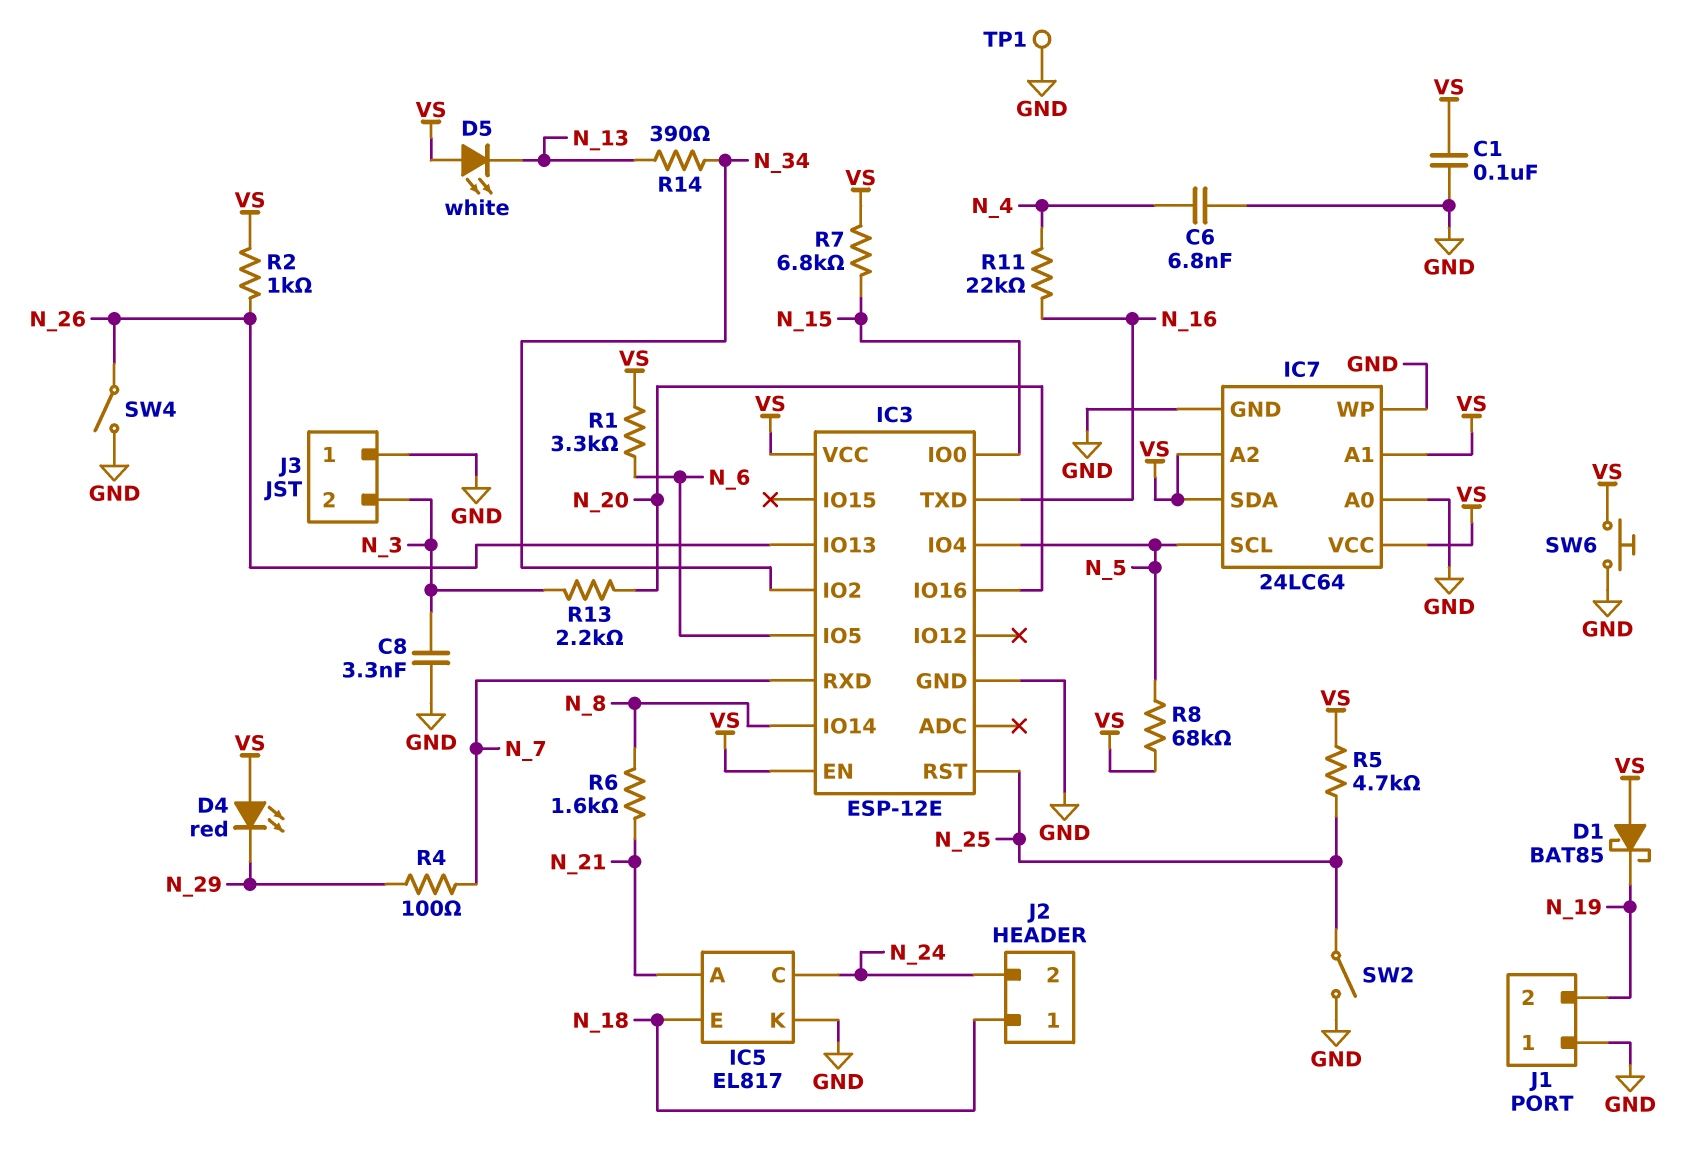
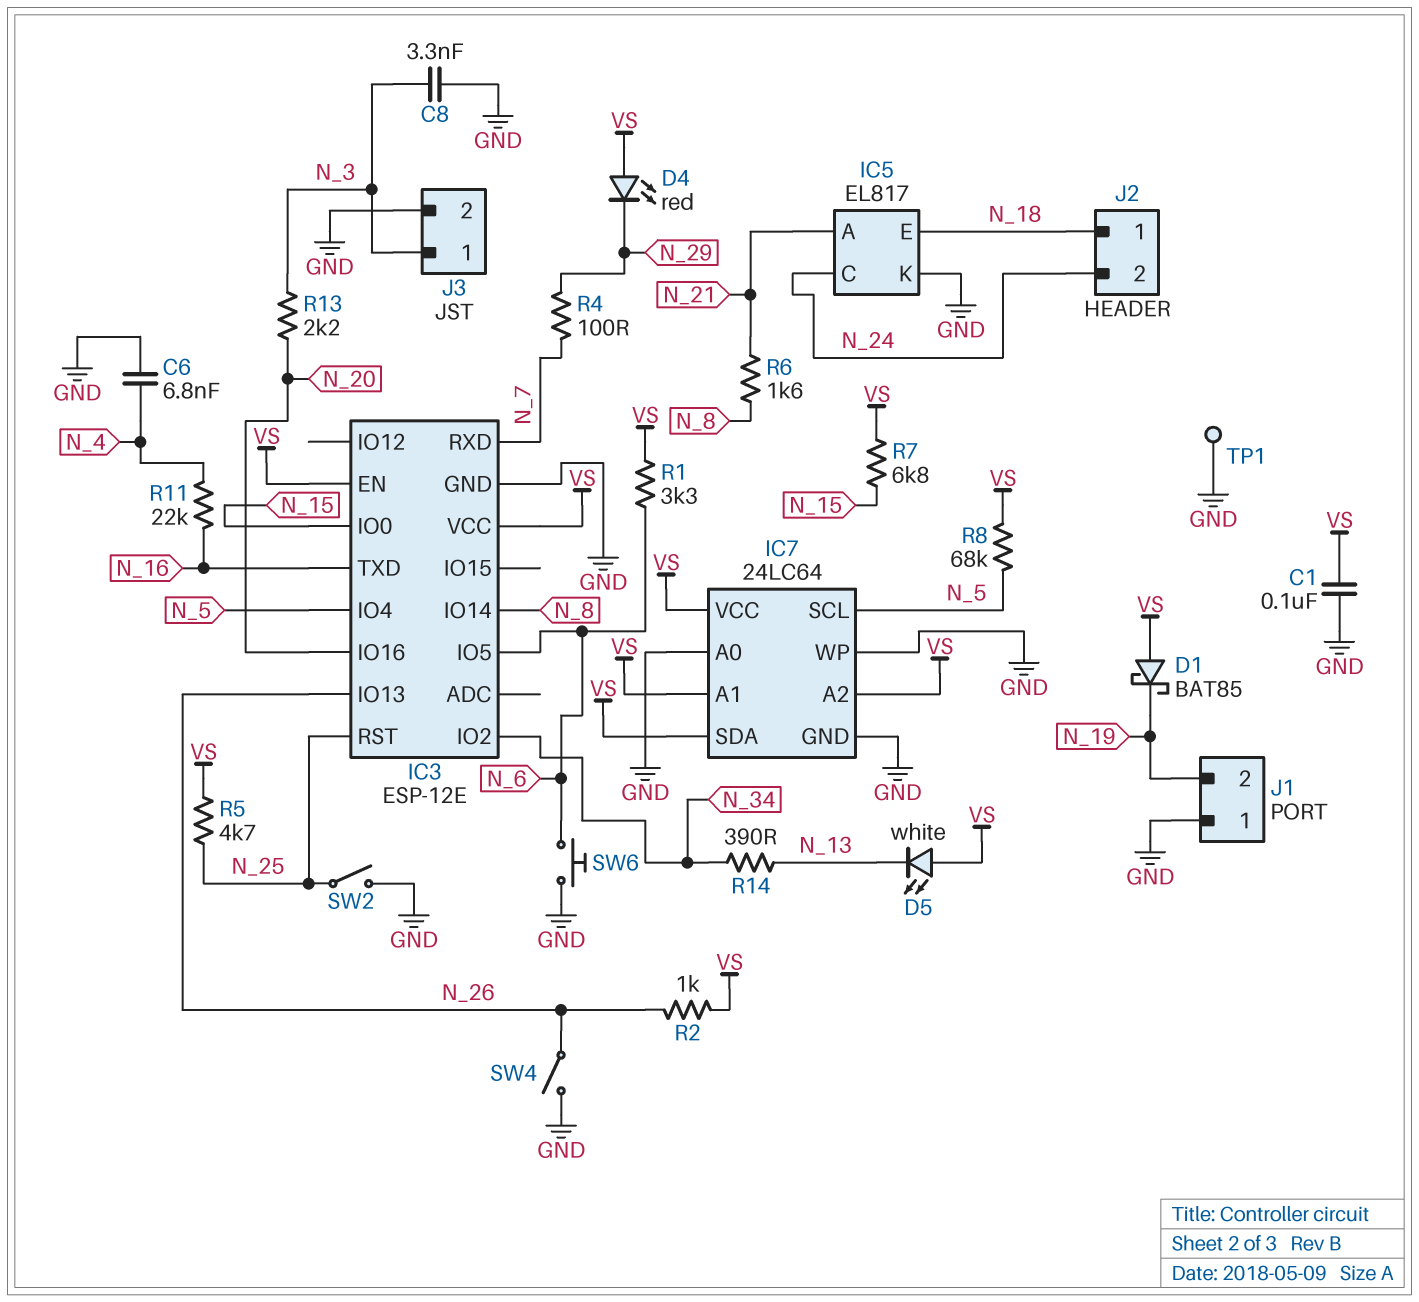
J3 pin 1: GND -> N_3
J3 pin 2: N_3 -> GND
SW6: button (GND, VS) -> button (GND, N_6)

